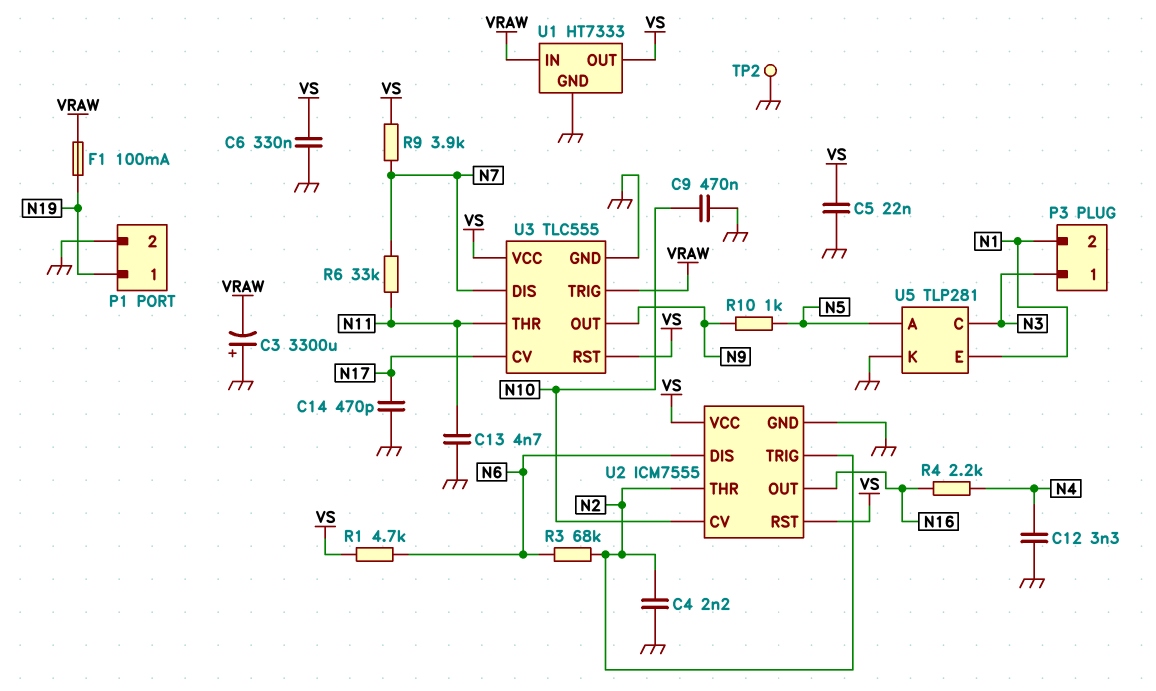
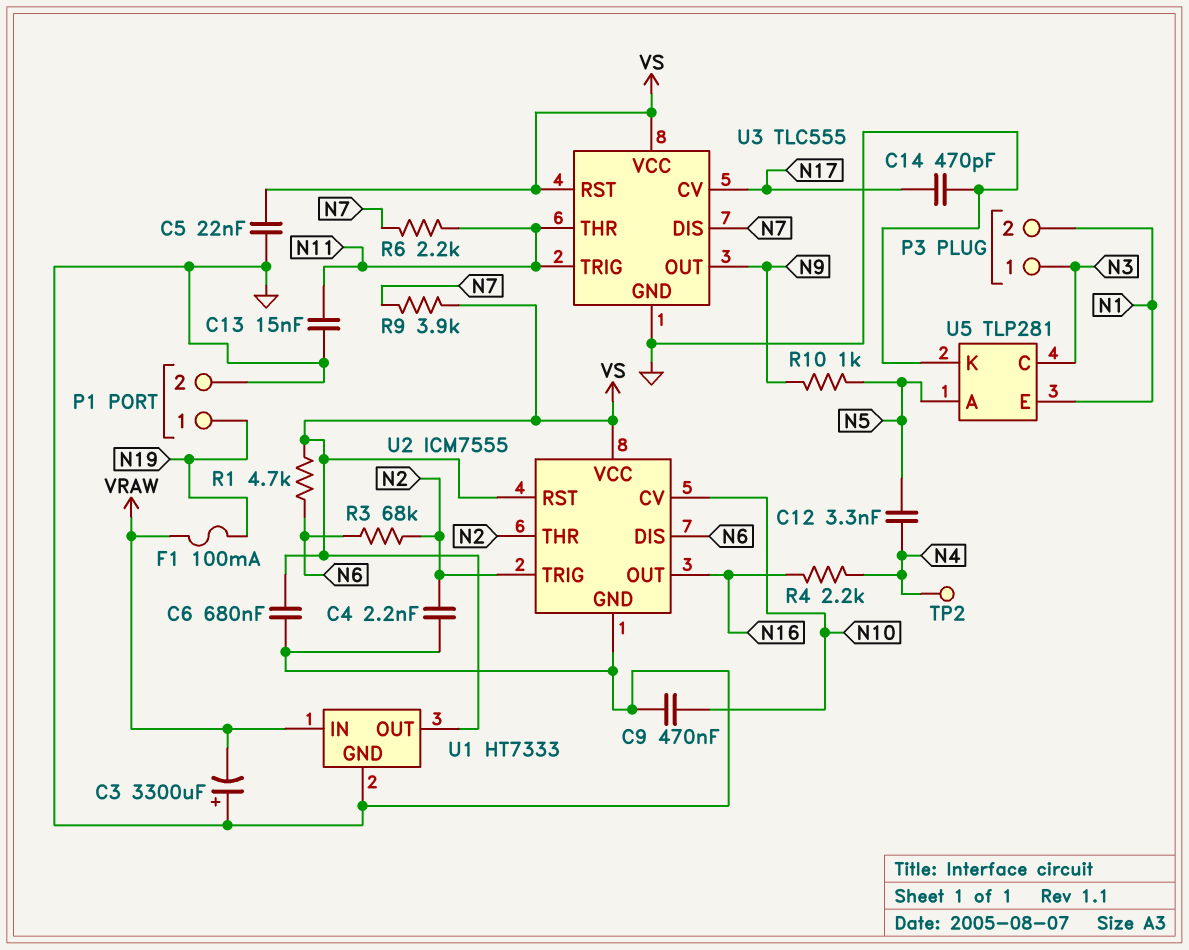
C6: 330nF (GND, VS) -> 680nF (GND, VS)
C12: 3.3nF (GND, N4) -> 3.3nF (N4, N5)
C13: 4.7nF (GND, N11) -> 15nF (GND, N11)
R6: 33k (N7, N11) -> 2.2k (N7, N11)
TP2: test point (GND) -> test point (N4)
U3 pin TRIG: VRAW -> N11

